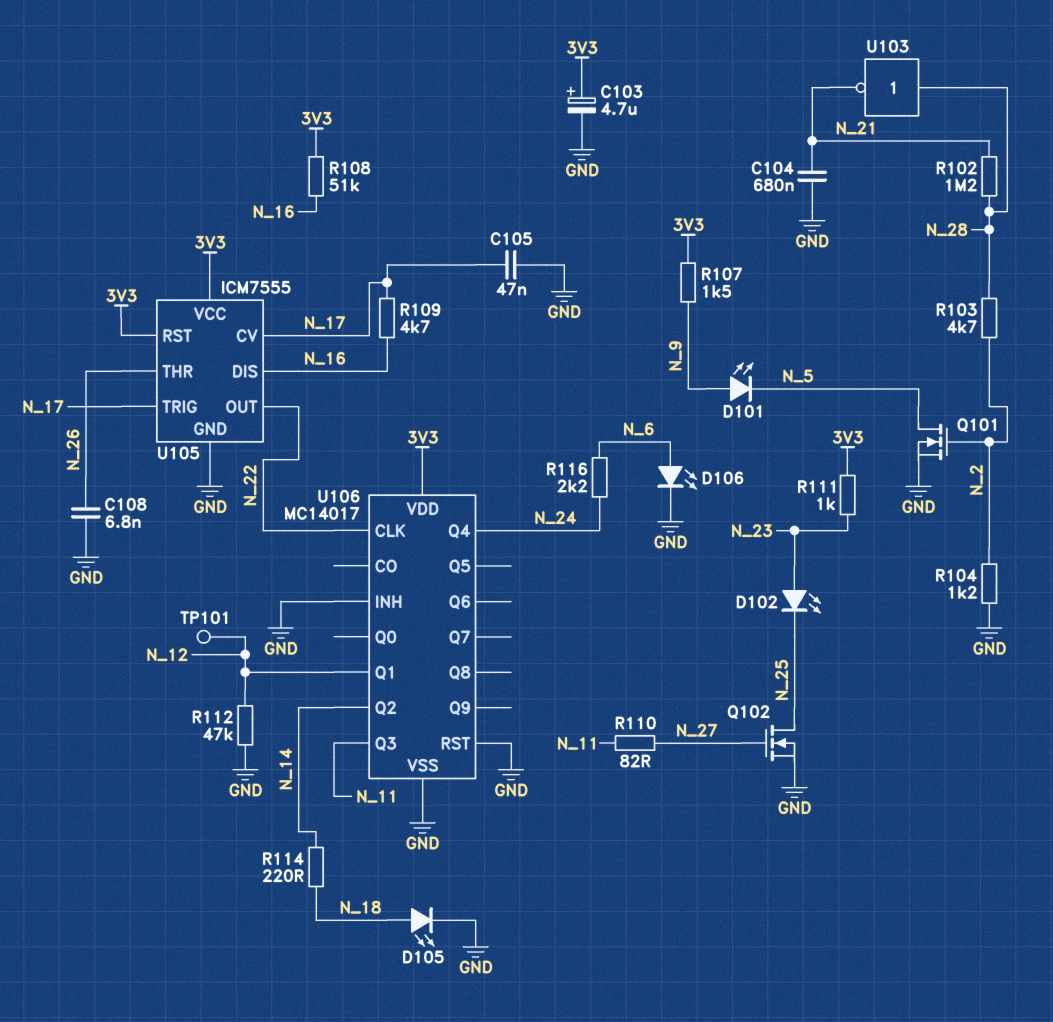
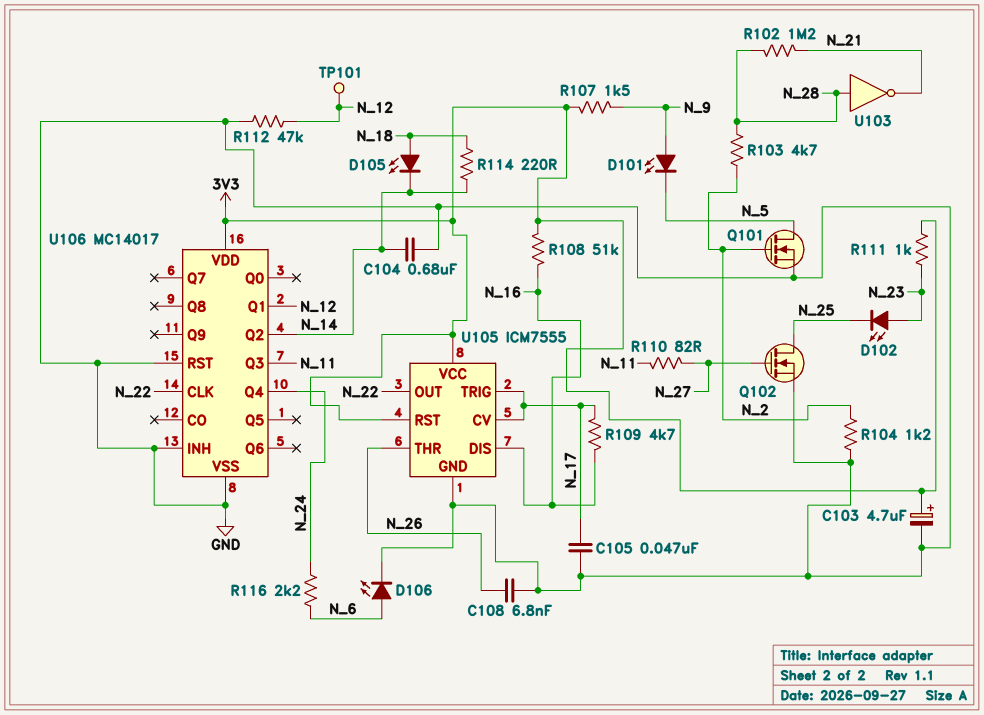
C104: 680nF (GND, N_21) -> 680nF (GND, N_14)
D105: LED (A N_18, K GND) -> LED (A N_18, K N_14)

